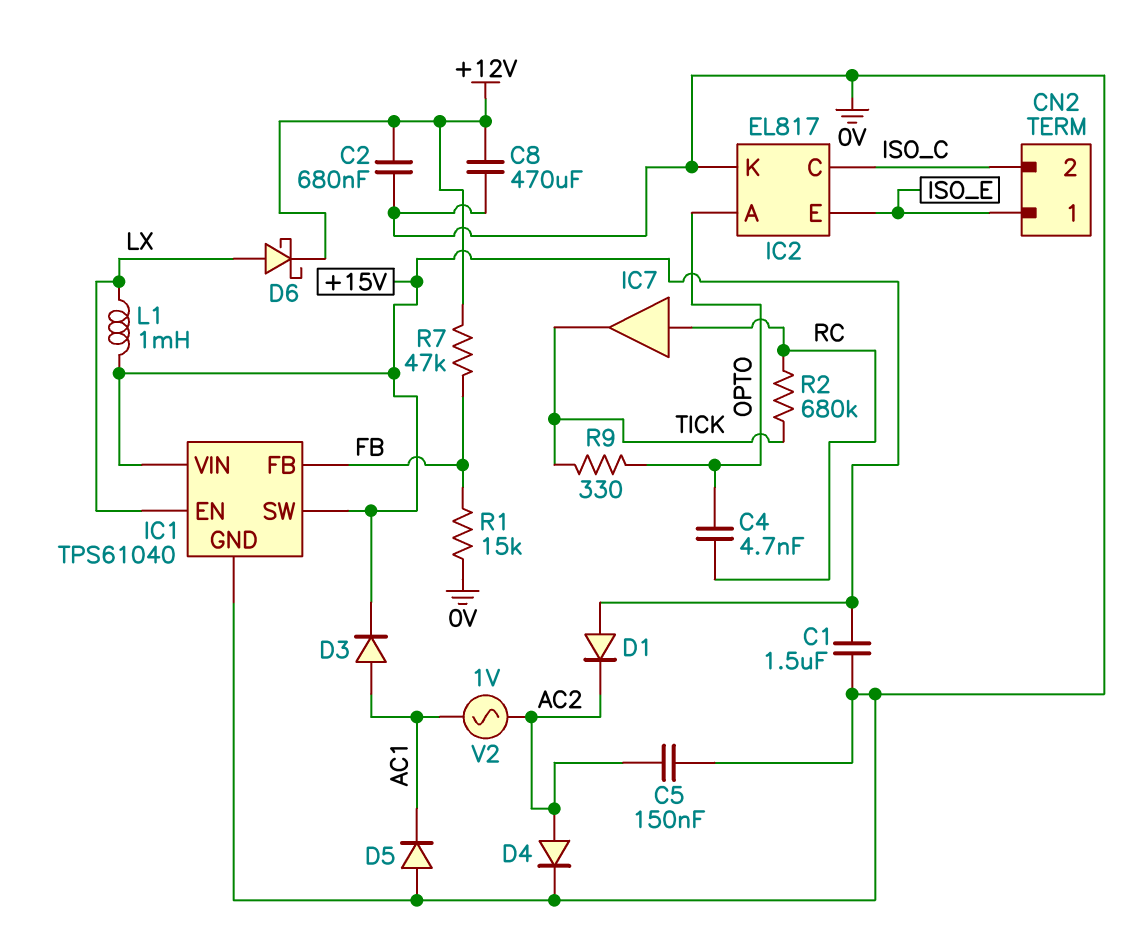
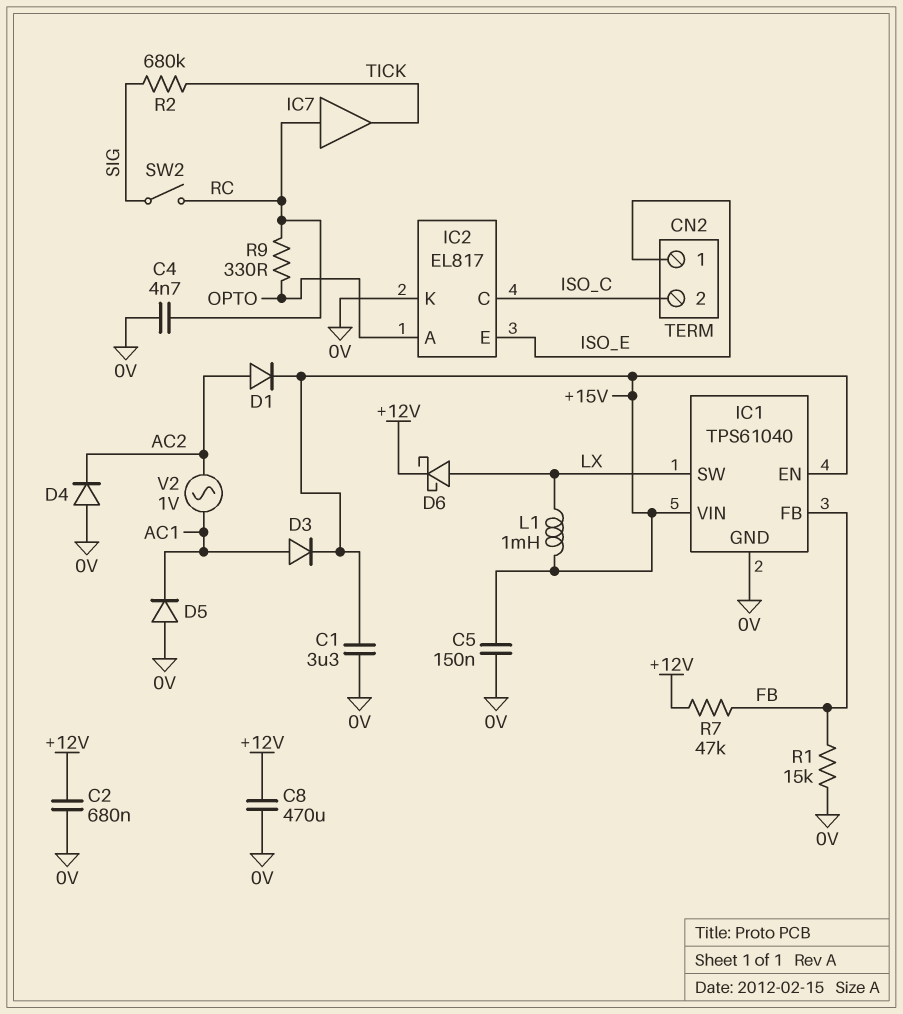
C1: 1.5uF (+15V, 0V) -> 3.3uF (+15V, 0V)
C4: 4.7nF (OPTO, RC) -> 4.7nF (0V, RC)
C5: 150nF (0V, AC2) -> 150nF (+15V, 0V)
D1: diode (A +15V, K AC2) -> diode (A AC2, K +15V)
D4: diode (A AC2, K 0V) -> diode (A 0V, K AC2)
IC1 pin EN: LX -> +15V
IC1 pin SW: +15V -> LX
R2: 680k (RC, TICK) -> 680k (SIG, TICK)
R9: 330 (OPTO, TICK) -> 330 (OPTO, RC)
SW2: none -> switch (RC, SIG)

